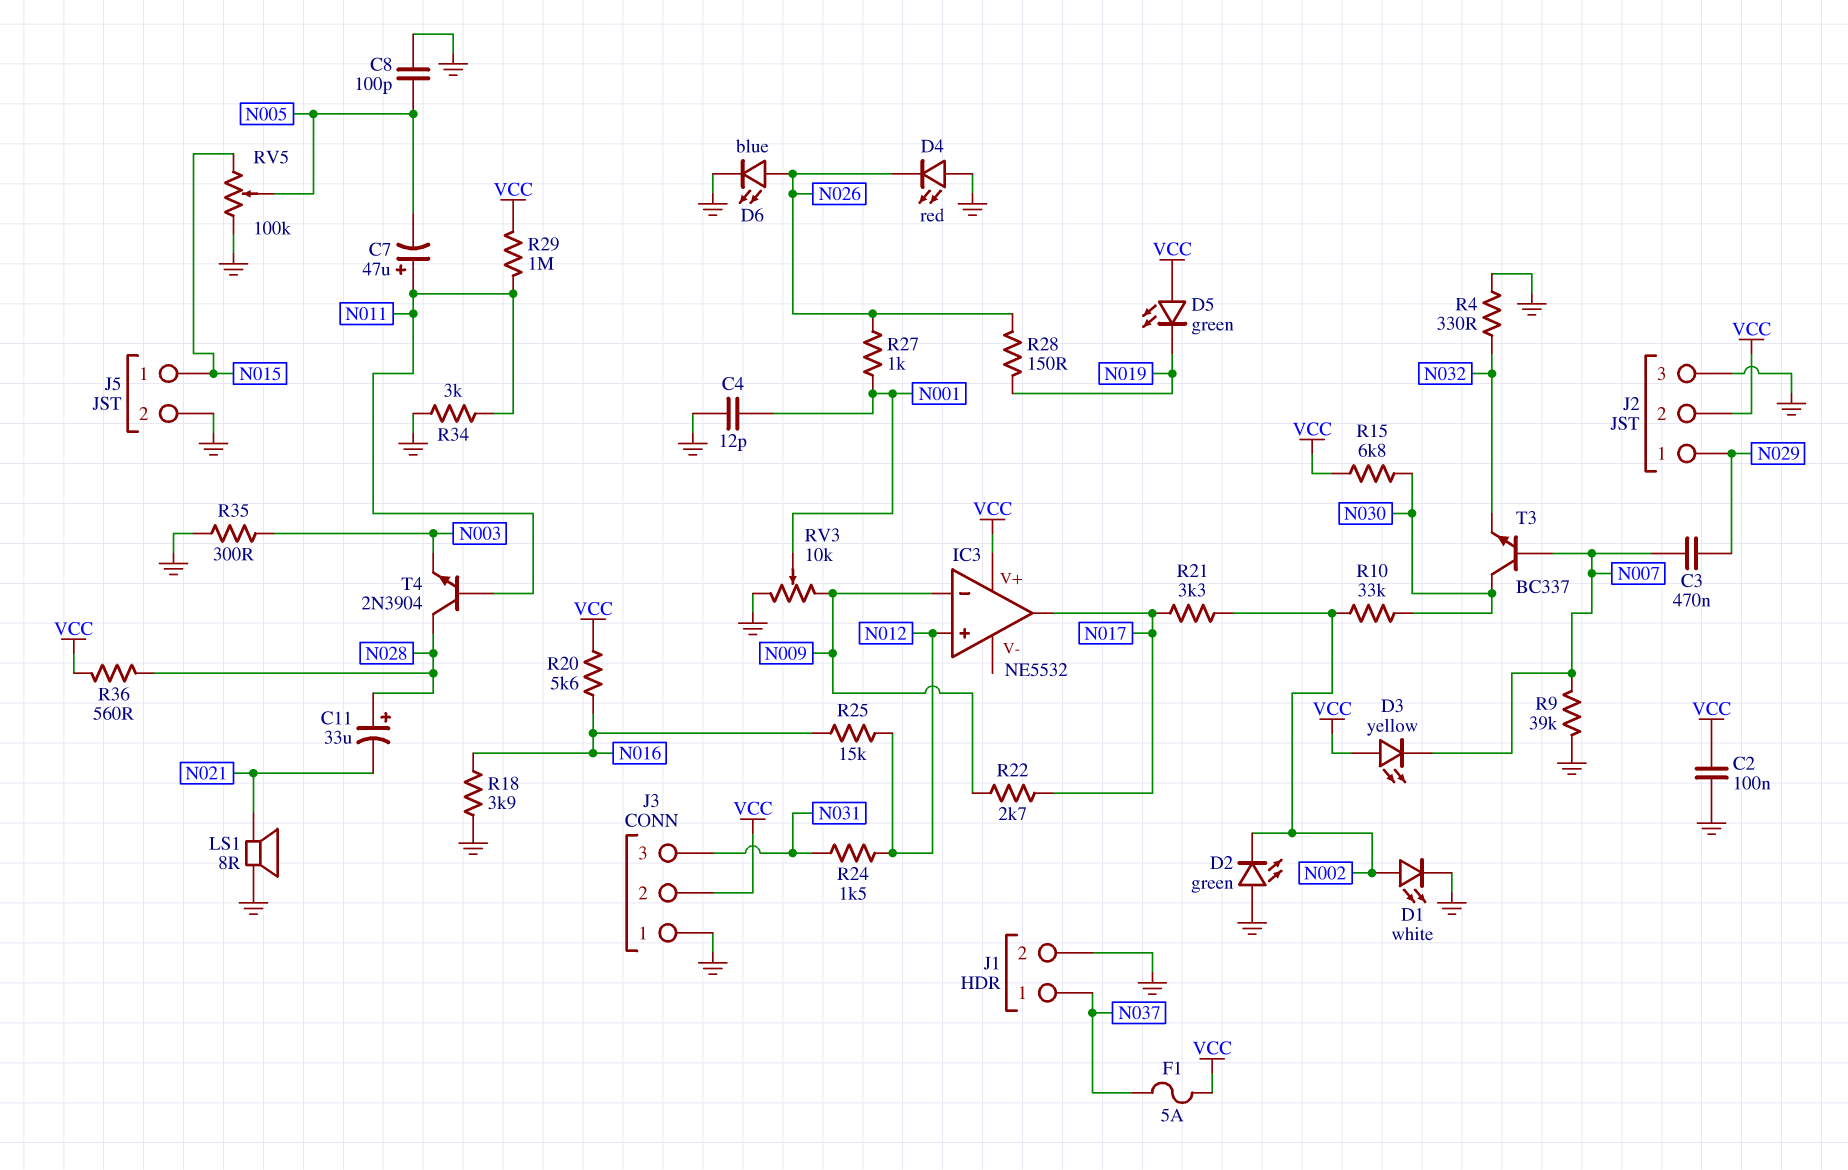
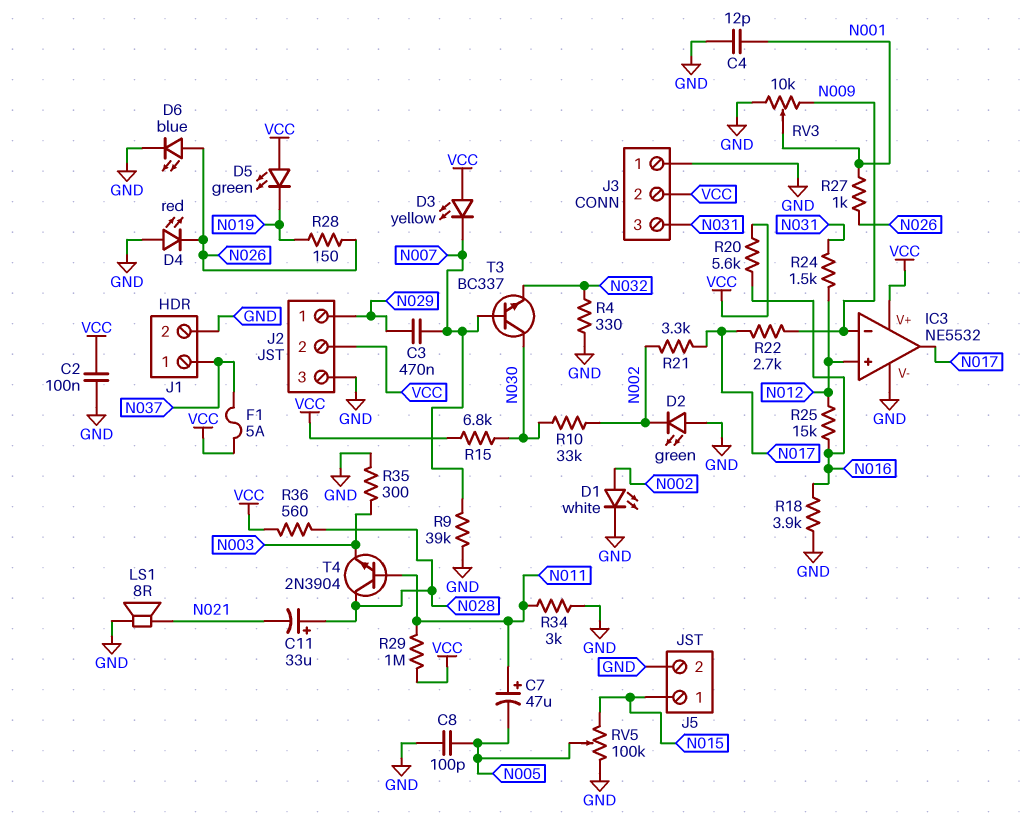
IC3 pin V-: none -> GND

